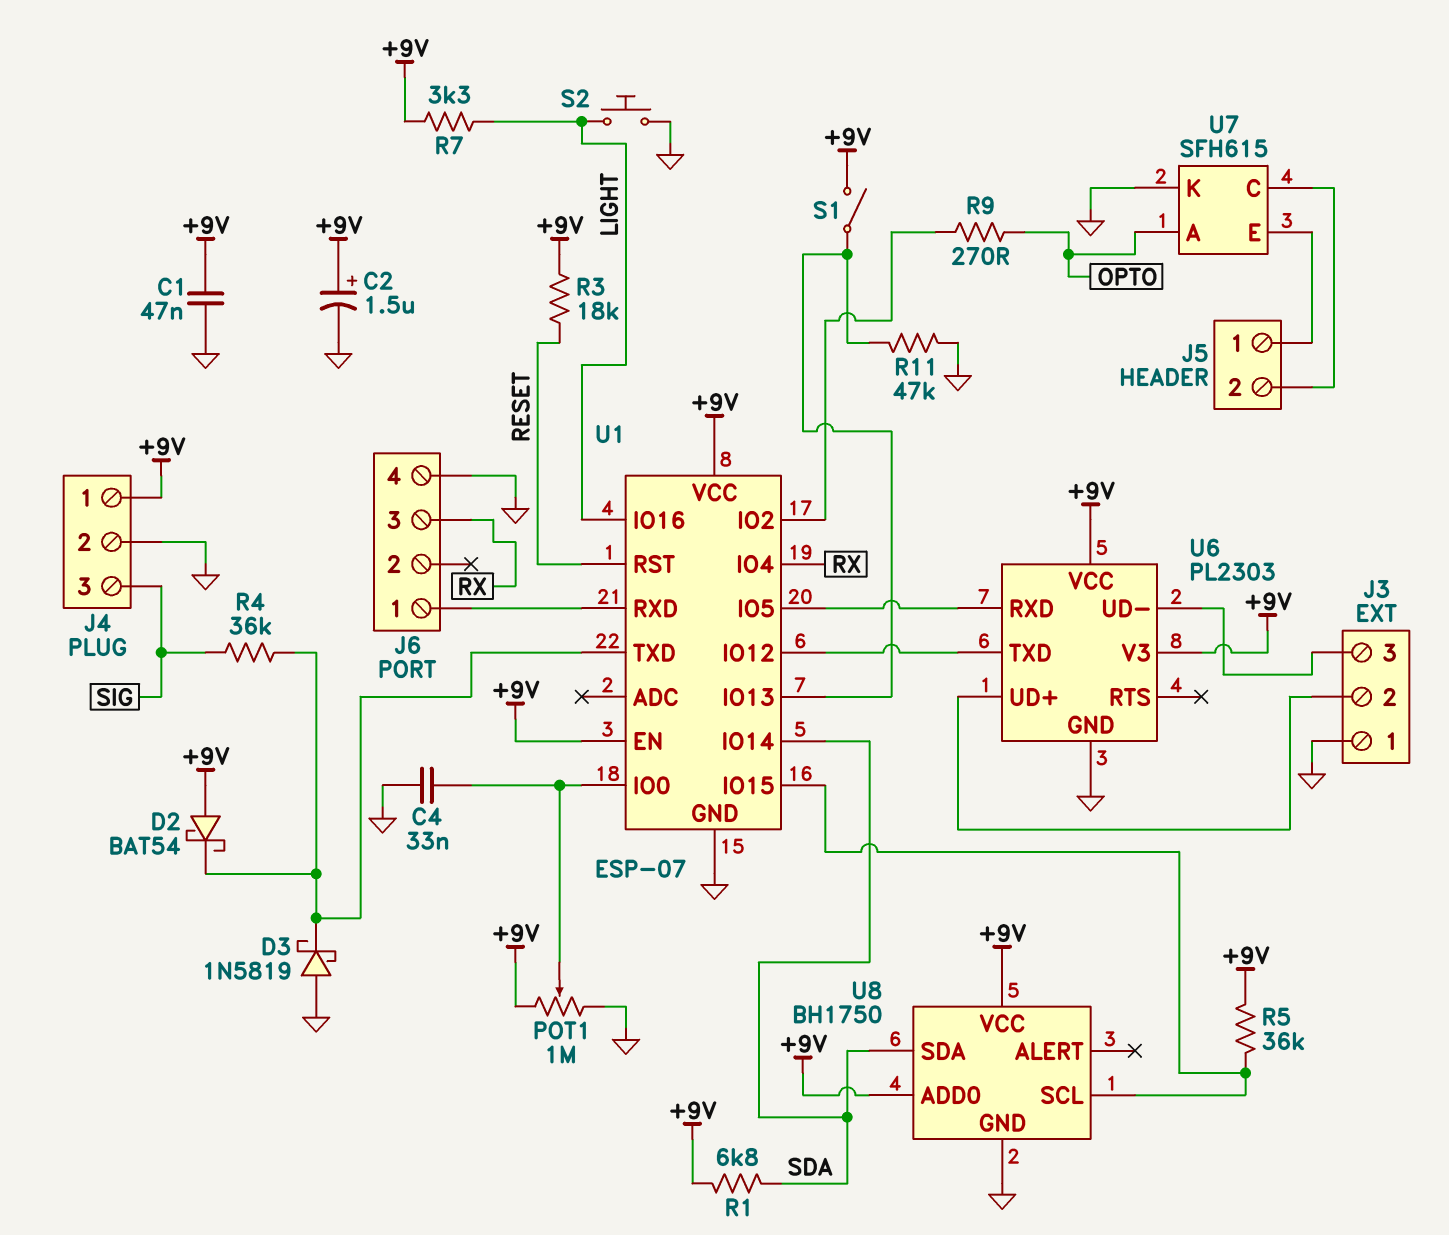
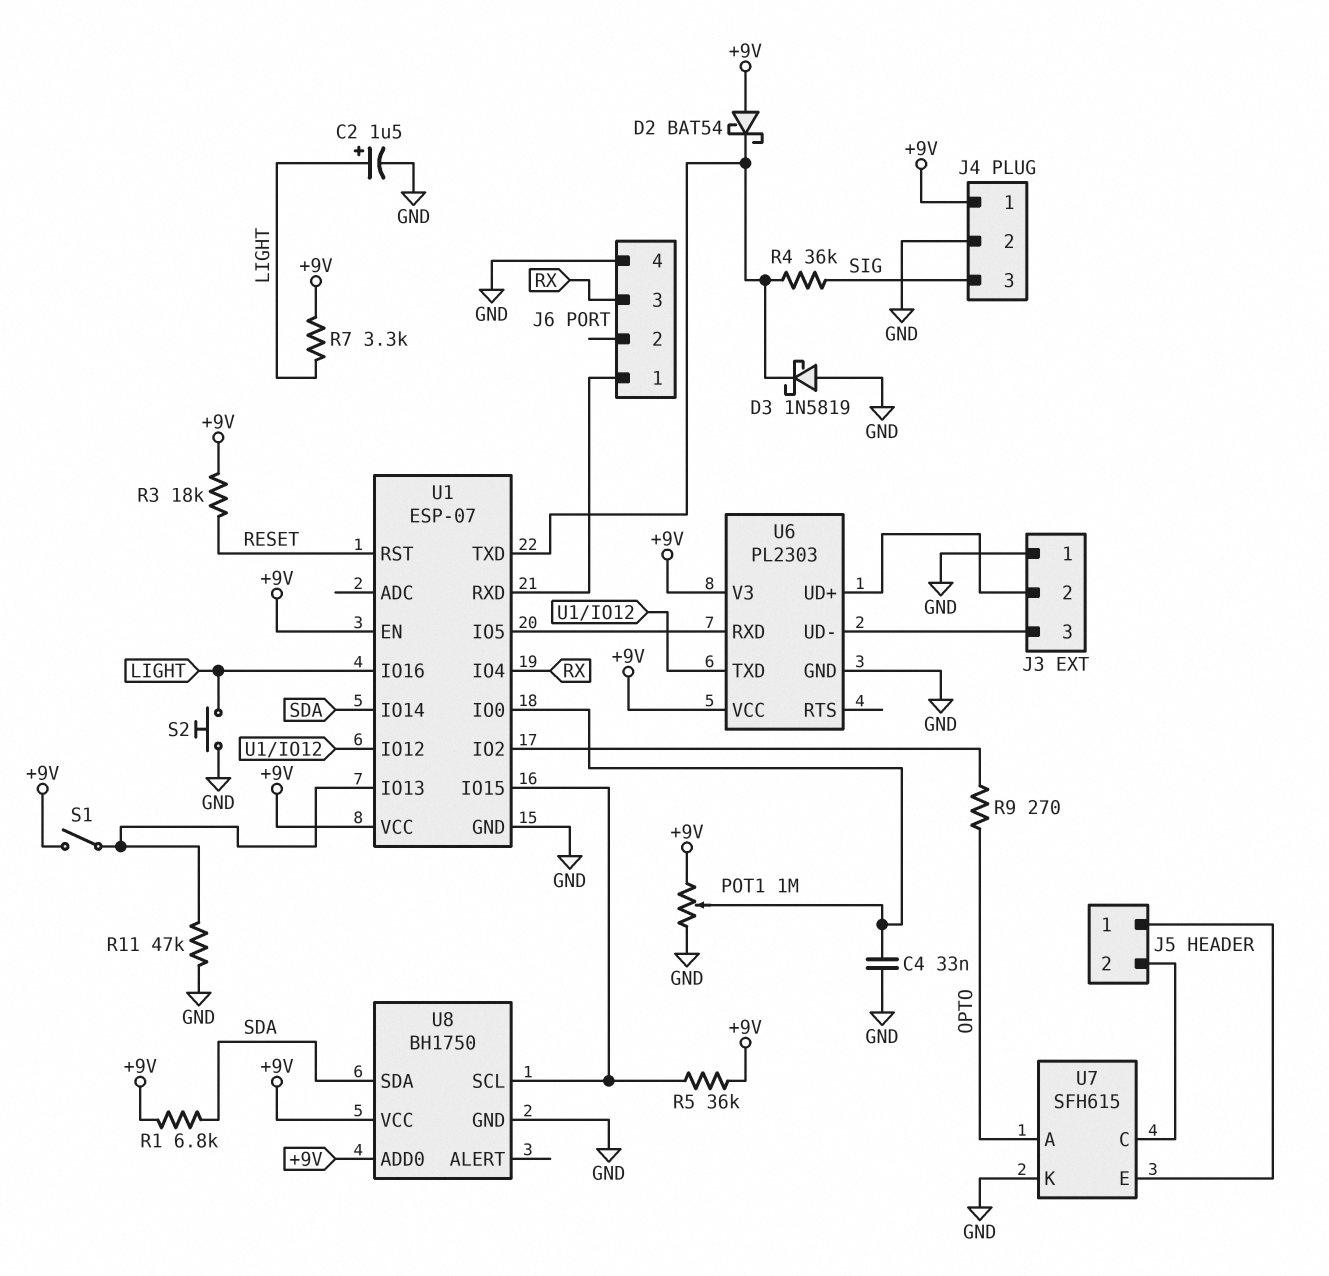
C1: 47nF (+9V, GND) -> none
C2: 1.5uF (plus +9V, minus GND) -> 1.5uF (plus LIGHT, minus GND)

